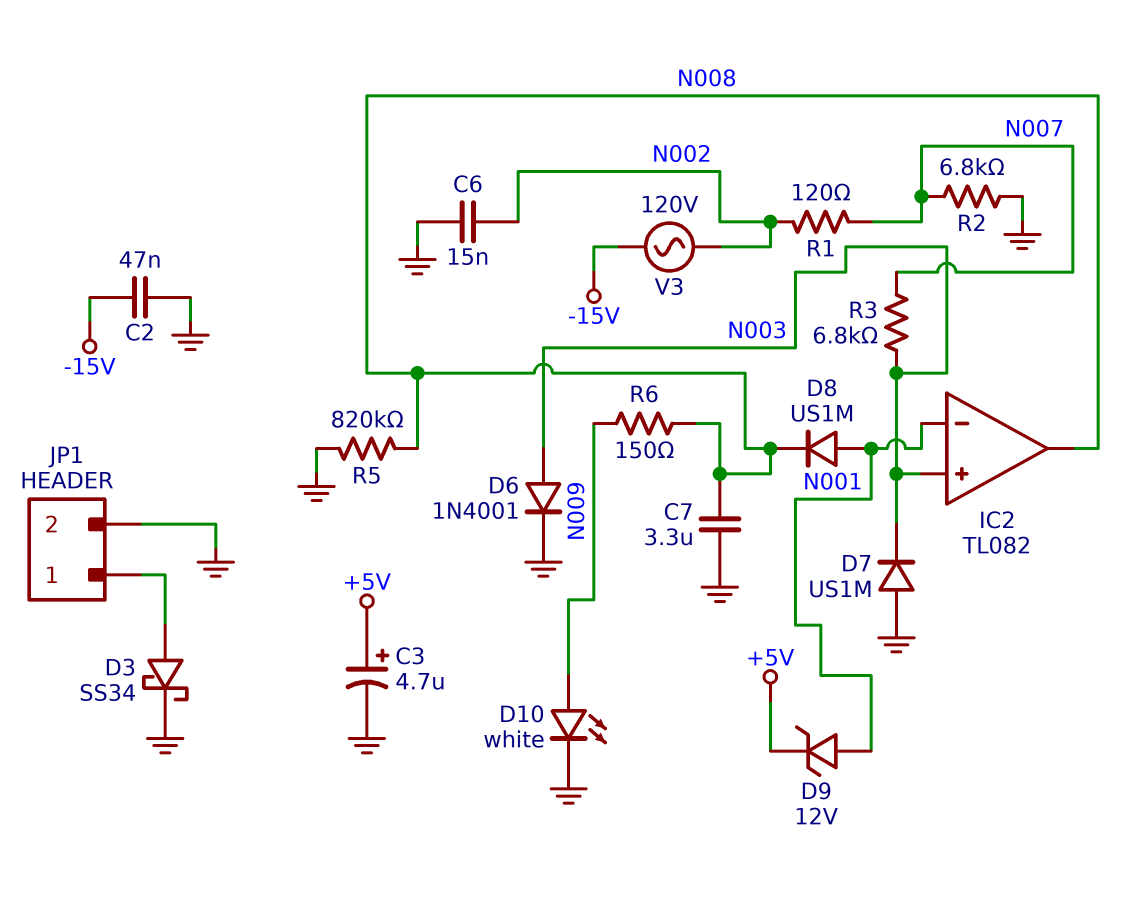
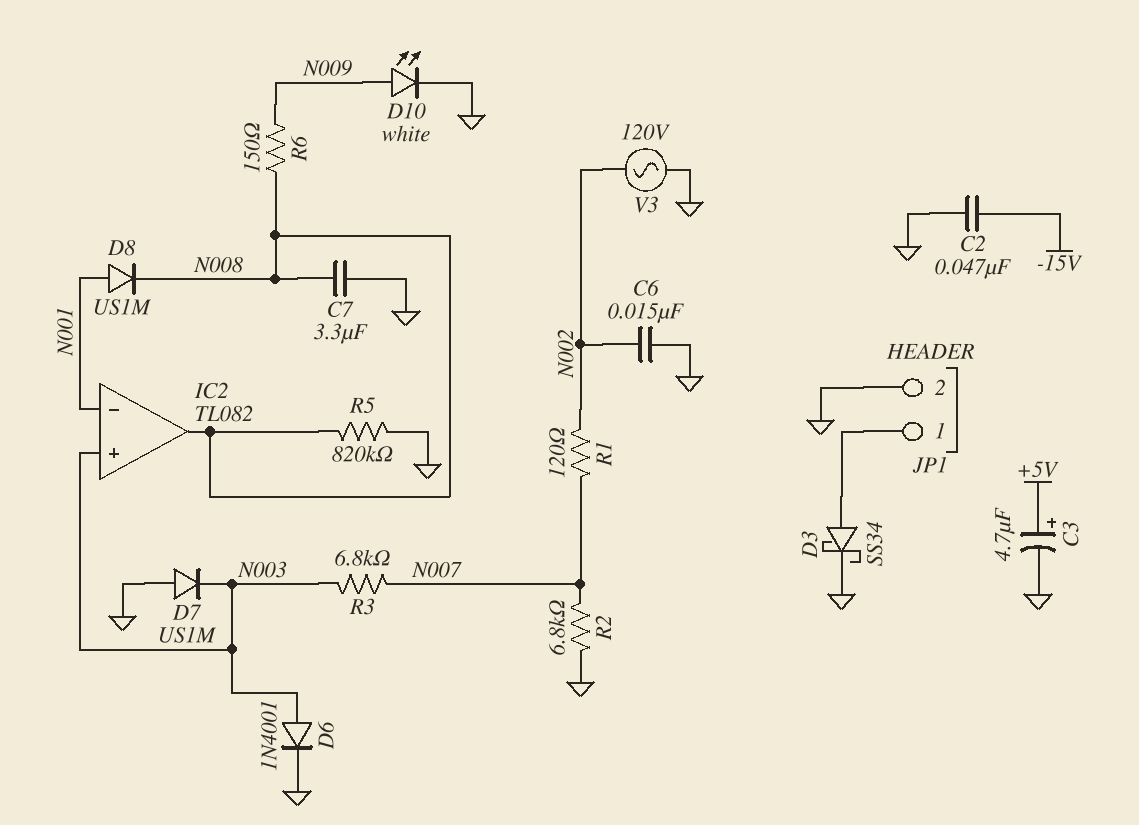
D9: zener 12V (A N001, K +5V) -> none
V3: AC 120V (-15V, N002) -> AC 120V (GND, N002)

